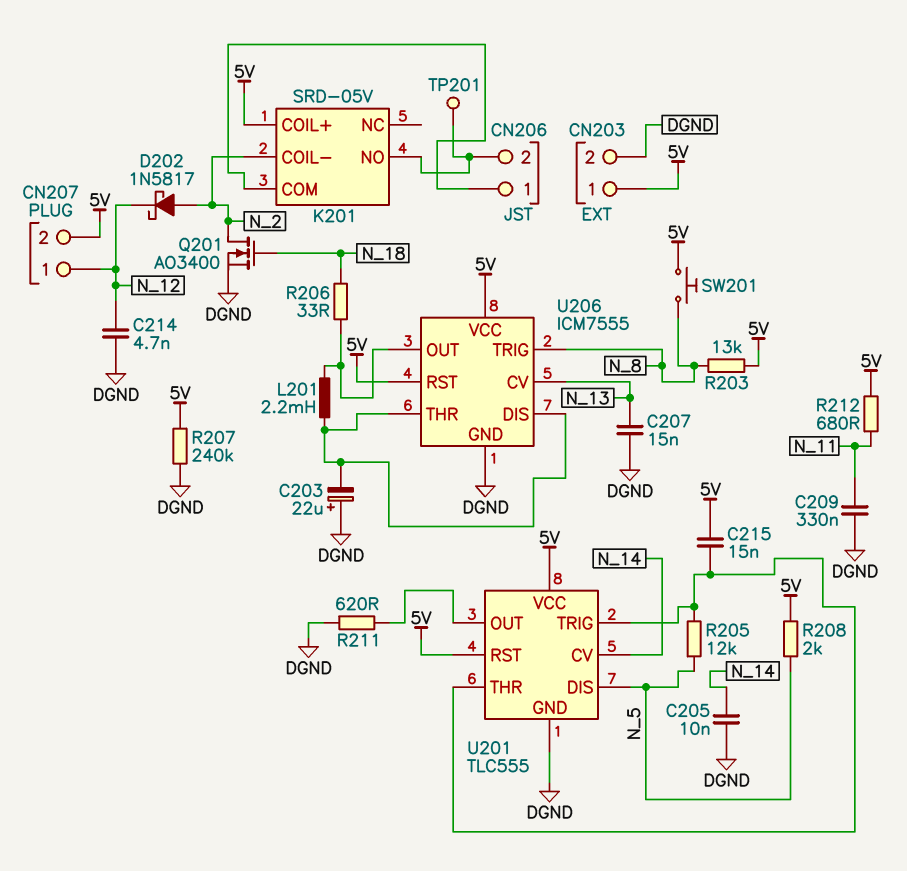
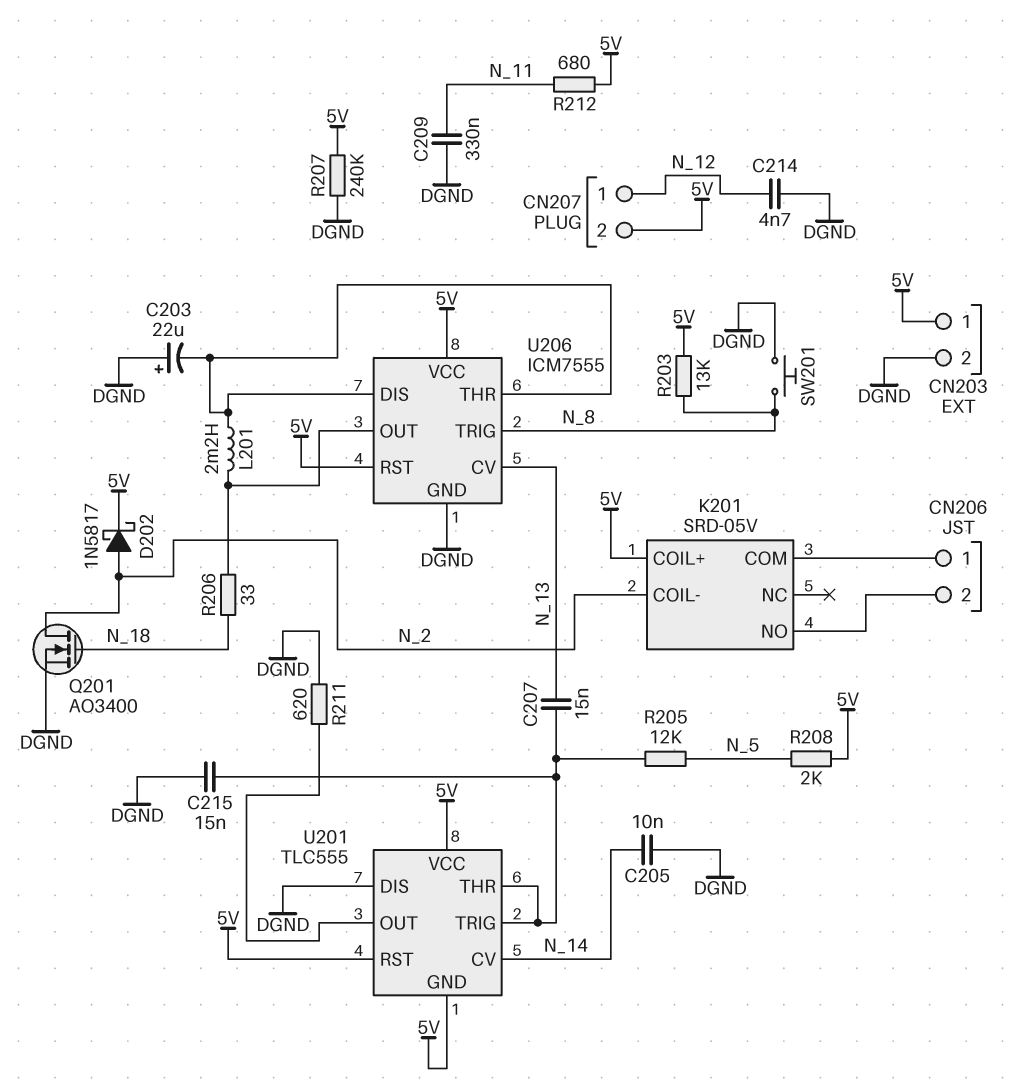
C207: 15nF (DGND, N_13) -> 15nF (N_13, U201/THR)
C215: 15nF (5V, U201/THR) -> 15nF (DGND, U201/THR)
D202: schottky 1N5817 (A N_2, K N_12) -> schottky 1N5817 (A N_2, K 5V)
SW201: button (5V, N_8) -> button (DGND, N_8)
TP201: test point (CN206/2) -> none
U201 pin DIS: N_5 -> DGND
U201 pin GND: DGND -> 5V

